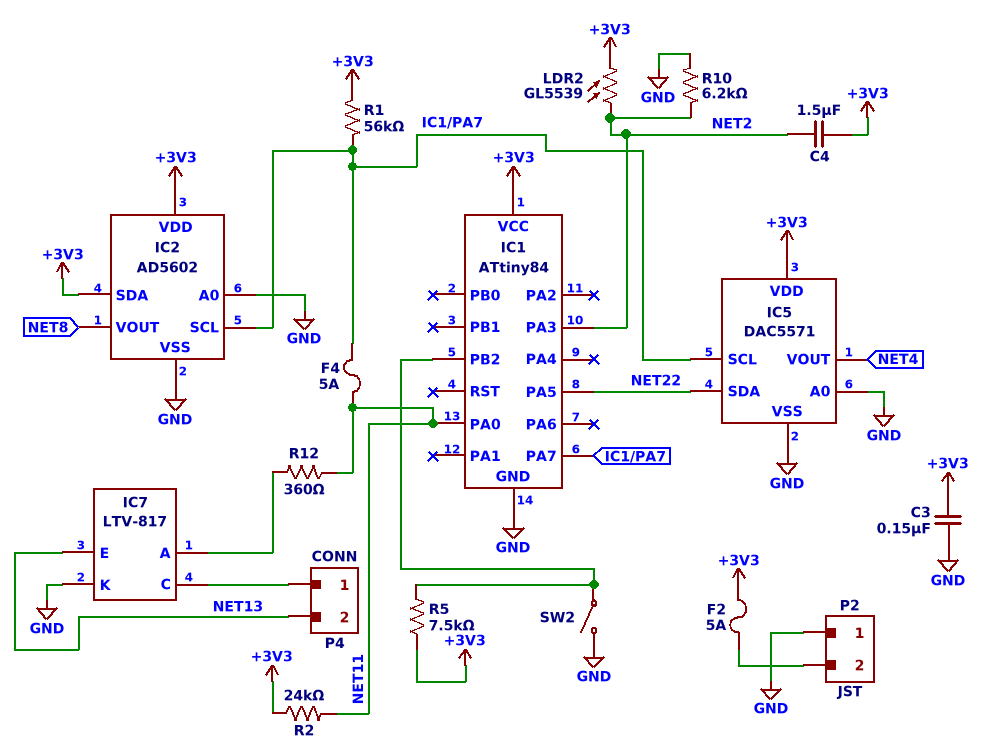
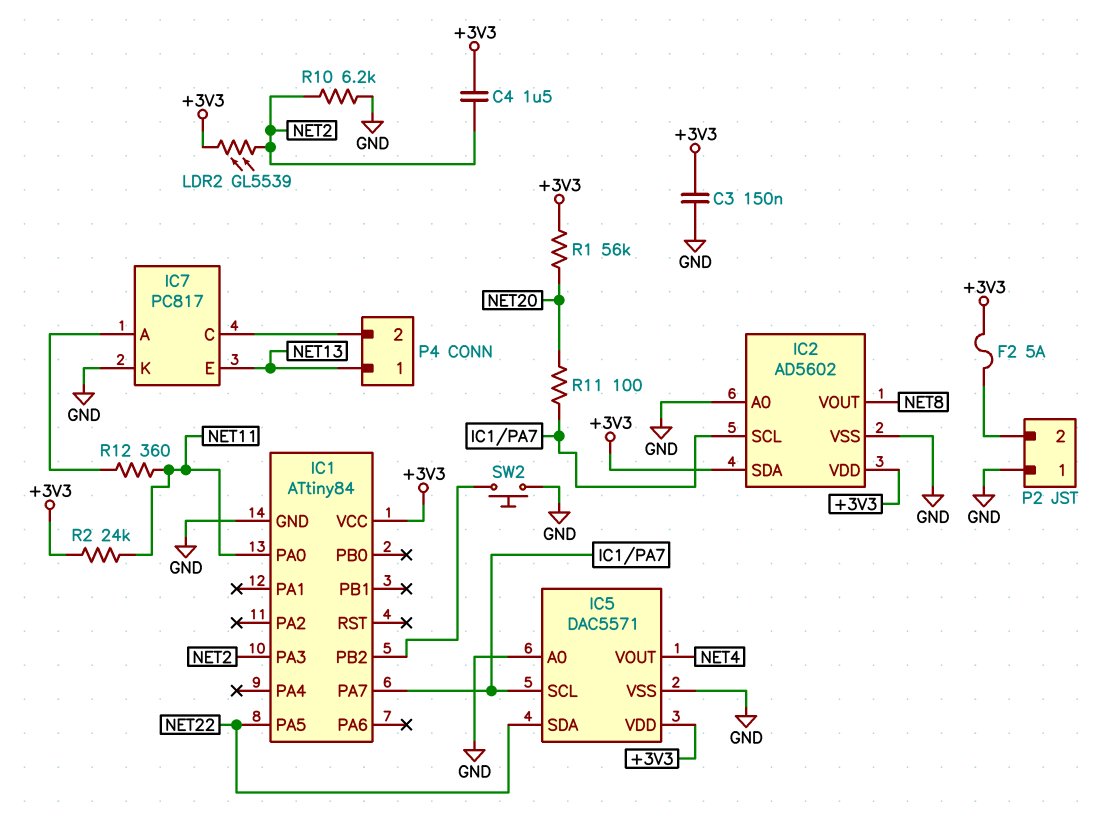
F4: 5A (IC1/PA7, NET11) -> none
IC7: LTV-817 -> PC817
P4 pin 1: IC7/C -> NET13
P4 pin 2: NET13 -> IC7/C
R1: 56k (+3V3, IC1/PA7) -> 56k (+3V3, NET20)
R5: 7.5k (+3V3, IC1/PB2) -> none
R11: none -> 100 (IC1/PA7, NET20)
SW2: switch (GND, IC1/PB2) -> button (GND, IC1/PB2)

